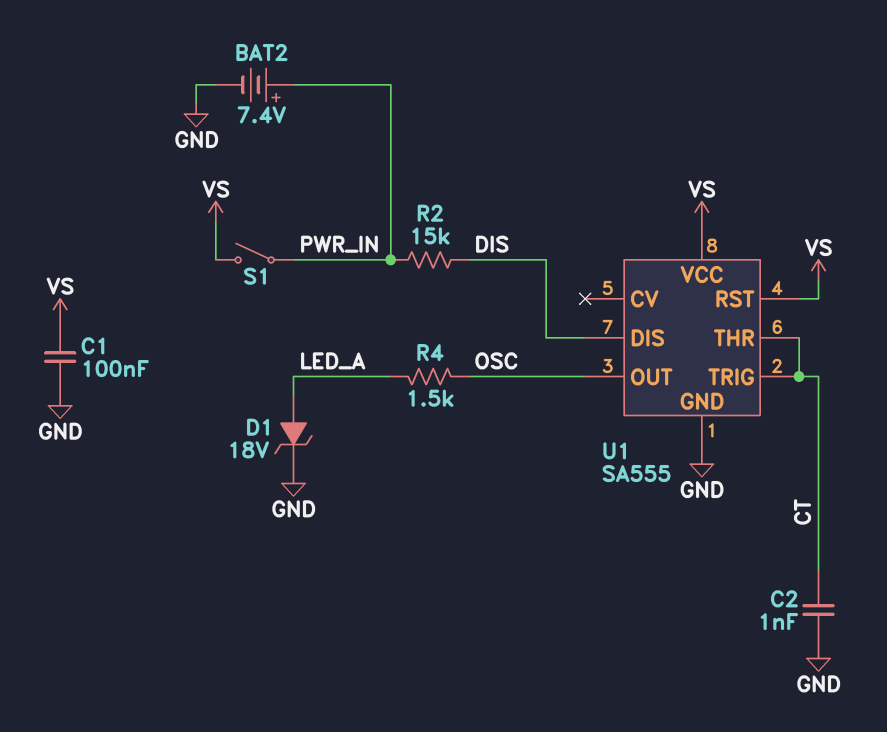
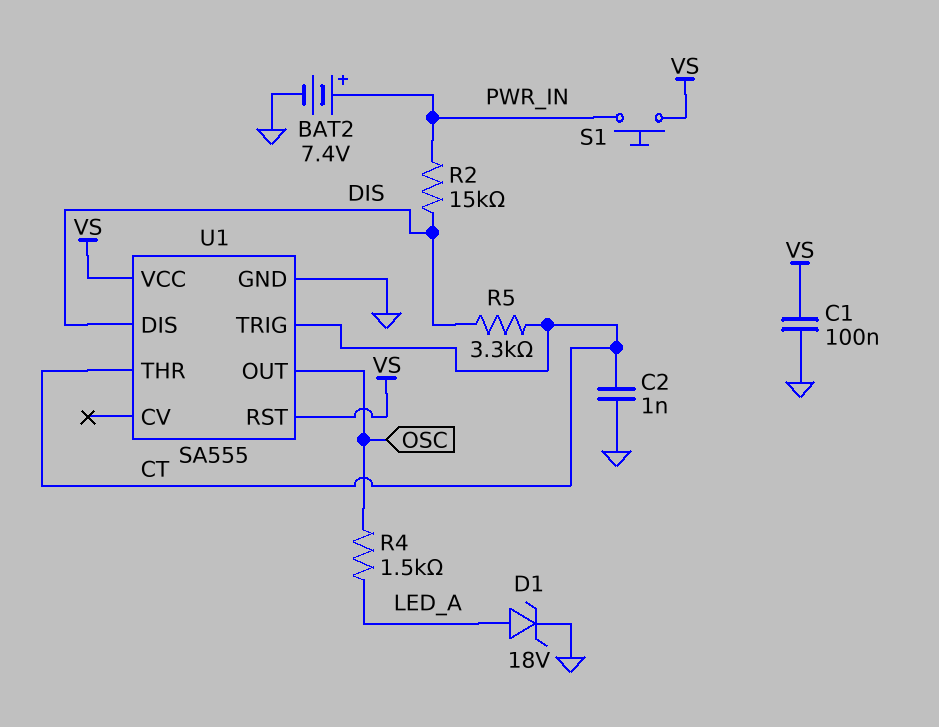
R5: none -> 3.3k (CT, DIS)
S1: switch (PWR_IN, VS) -> button (PWR_IN, VS)

